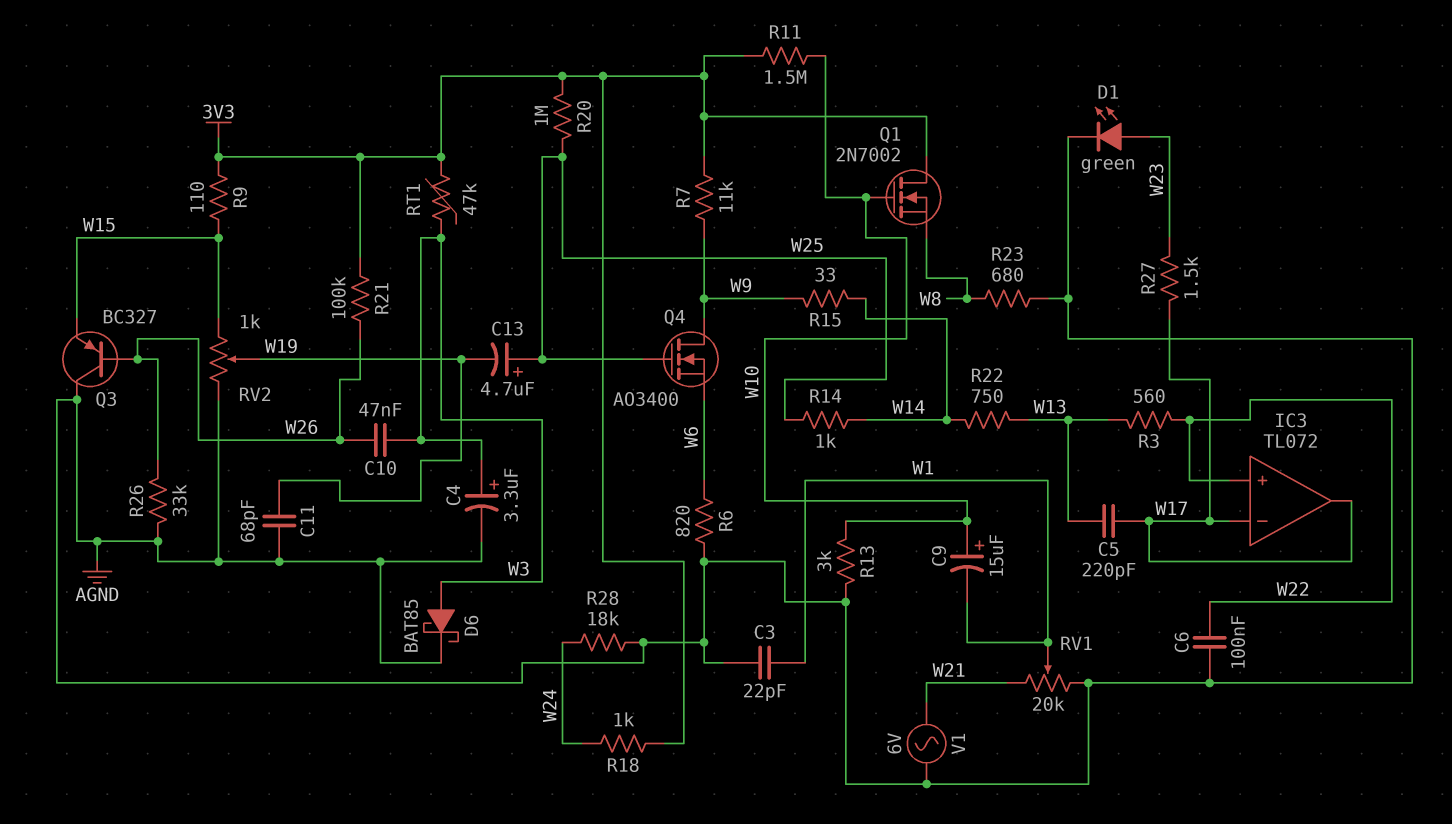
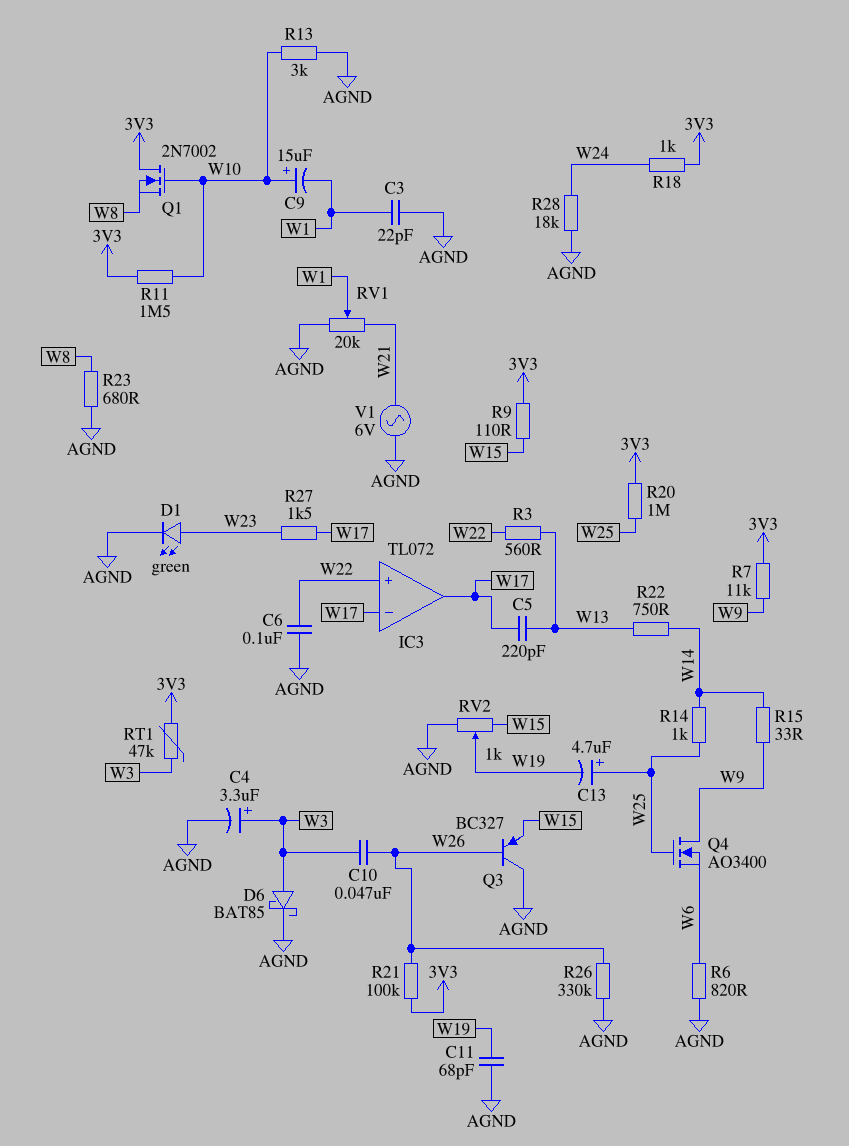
R26: 33k (AGND, W26) -> 330k (AGND, W26)

